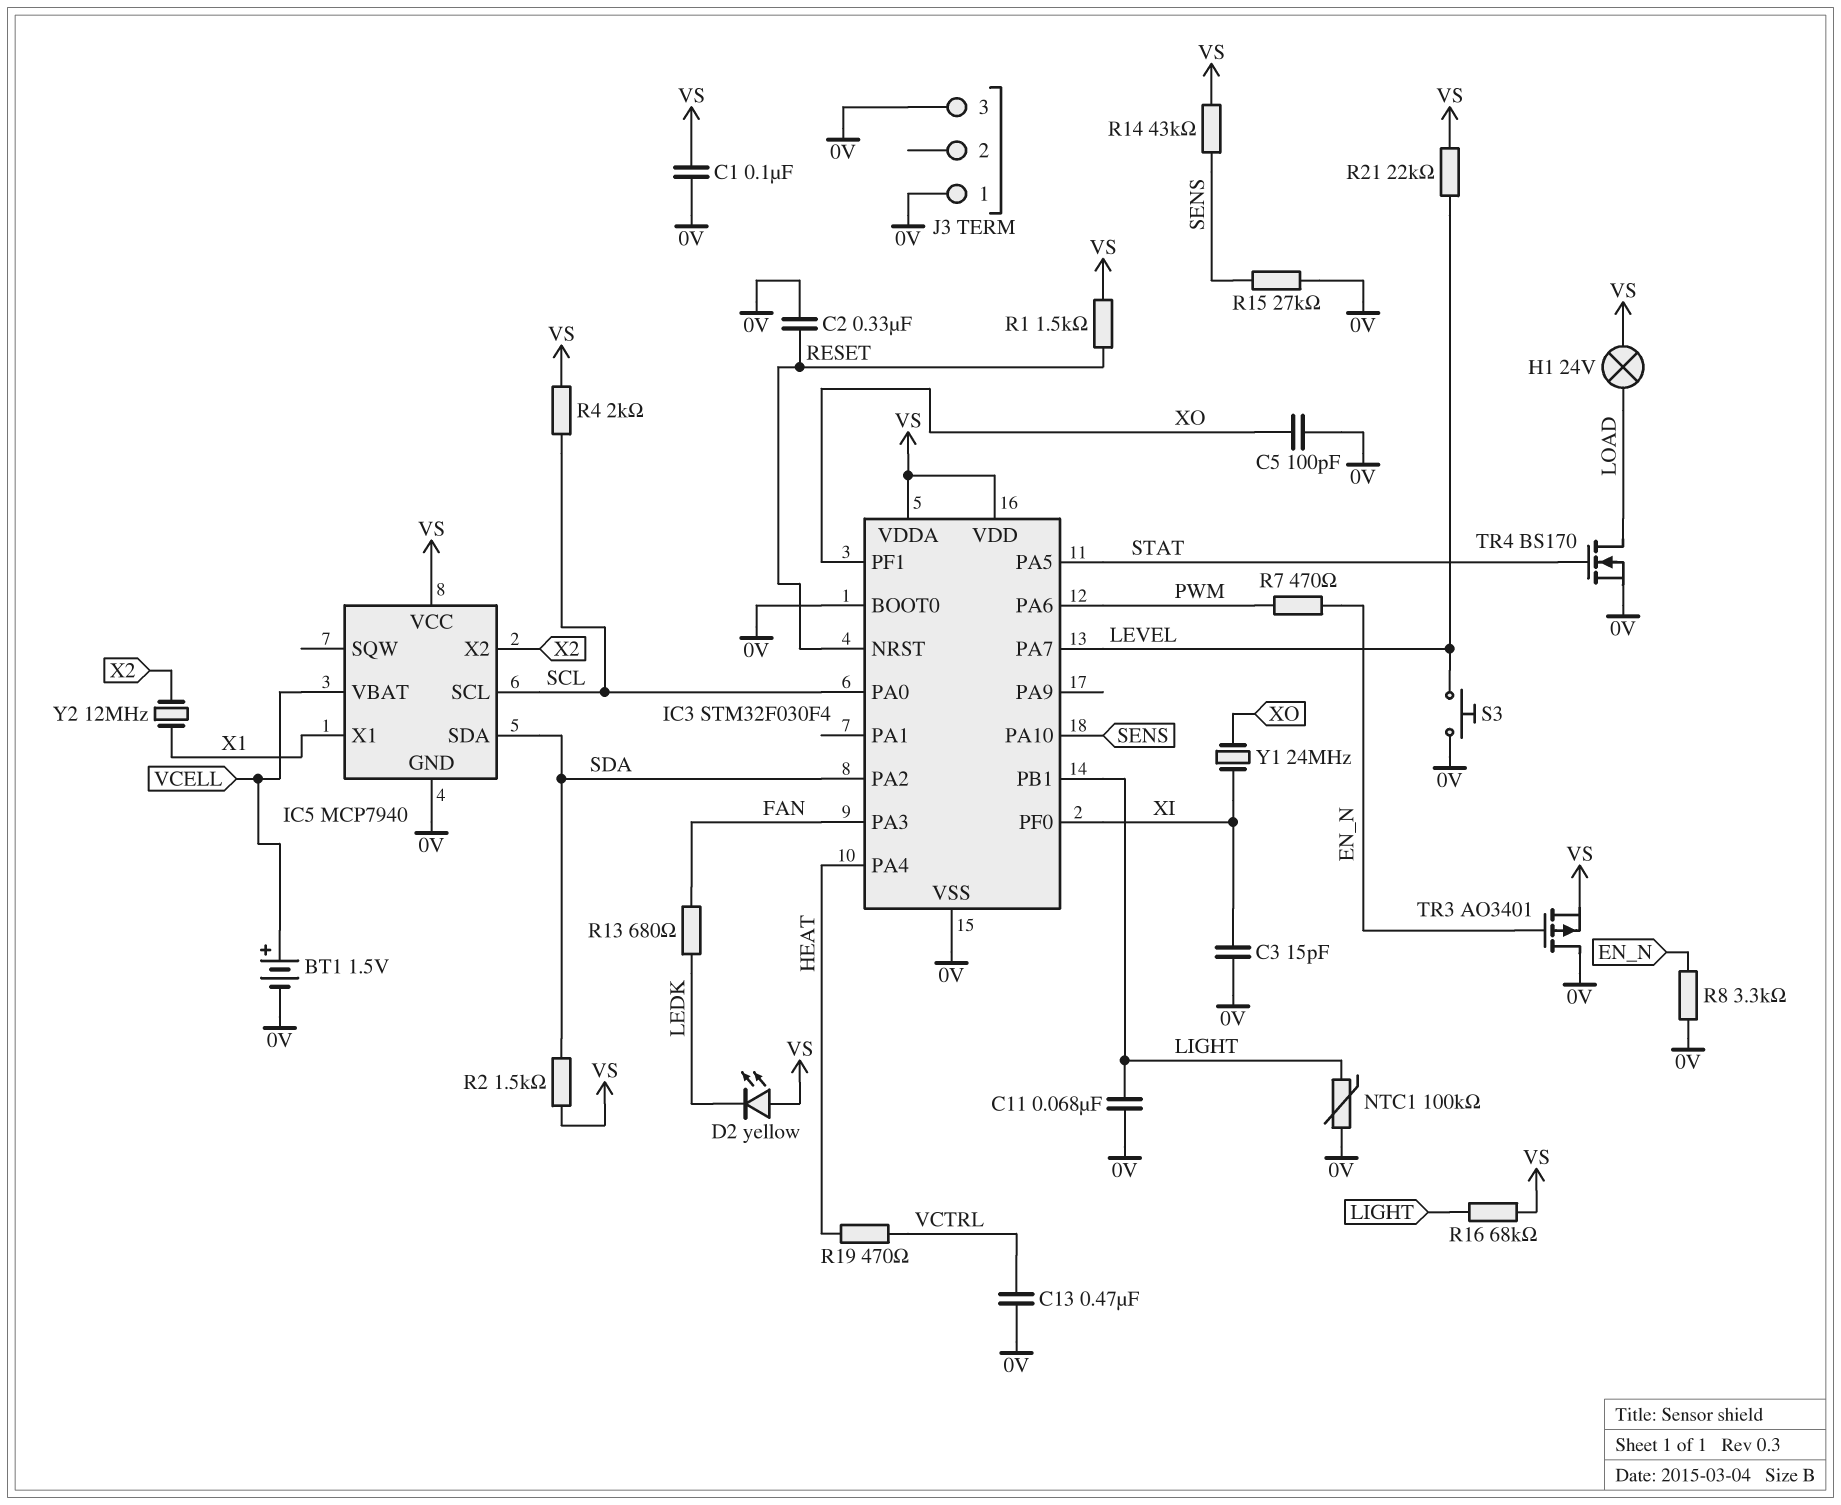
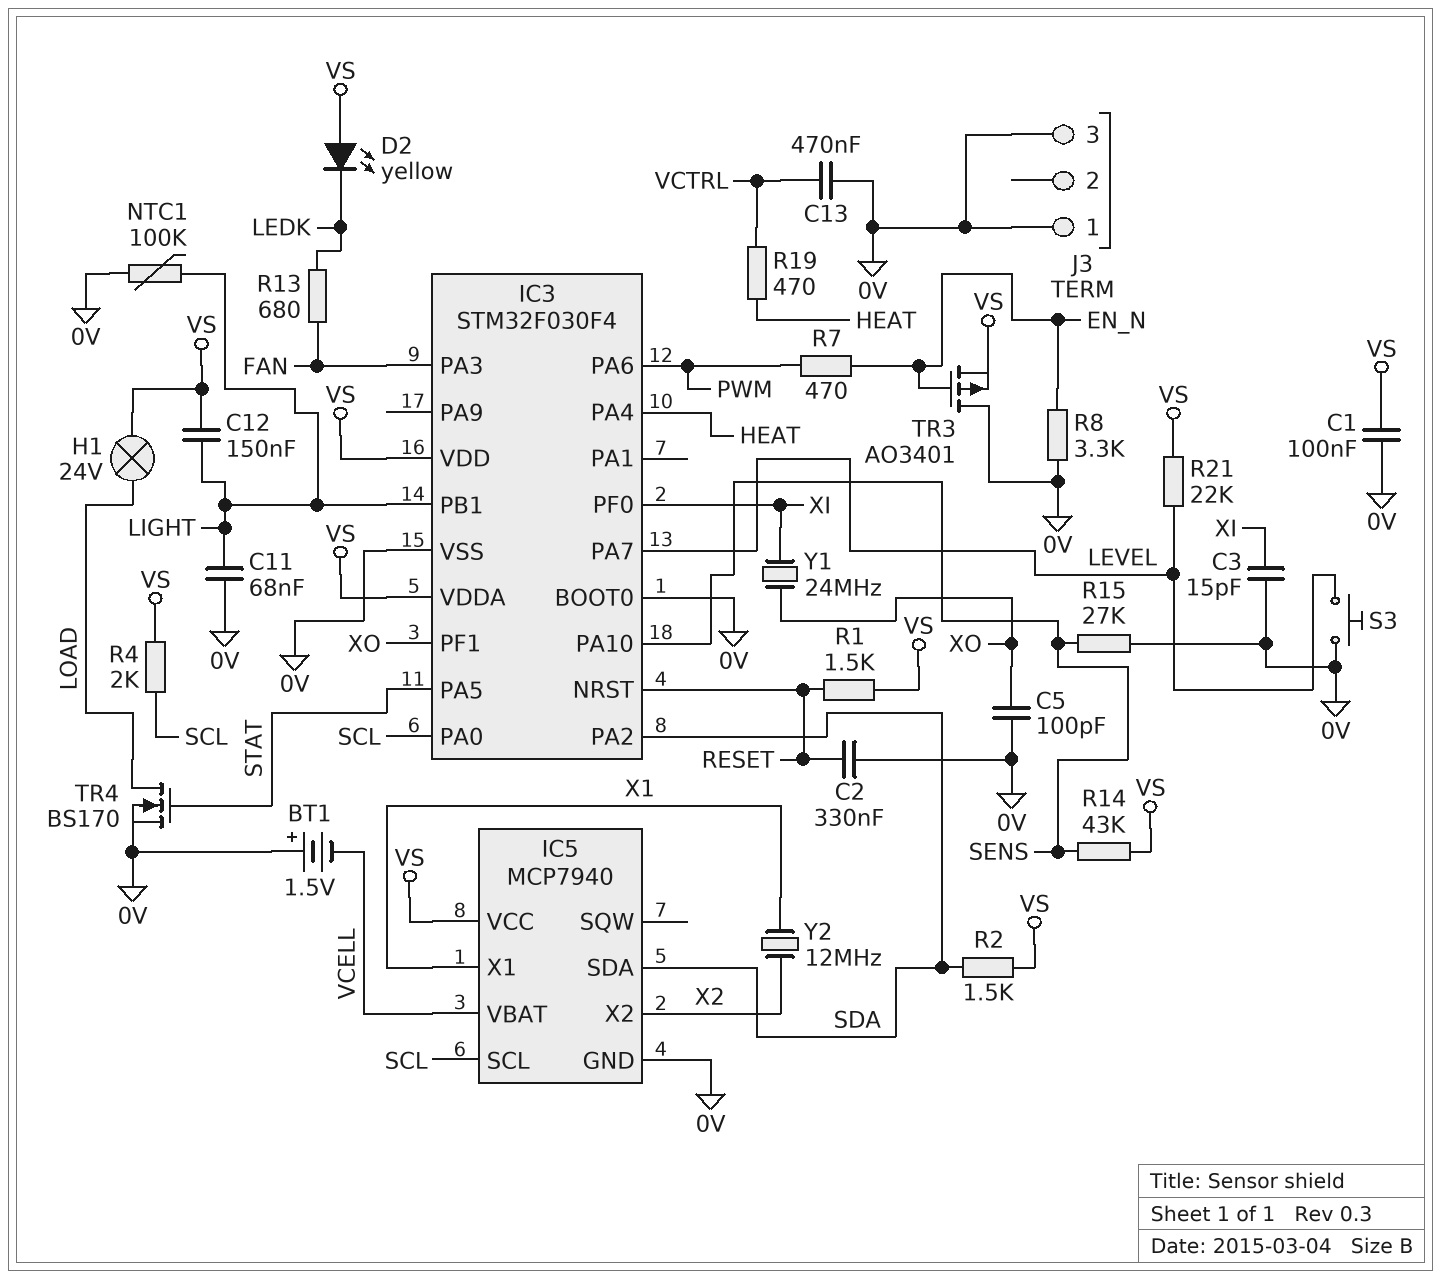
BT1: 1.5V (plus VCELL, minus 0V) -> 1.5V (plus 0V, minus VCELL)
C12: none -> 150nF (LIGHT, VS)
R16: 68k (LIGHT, VS) -> none

